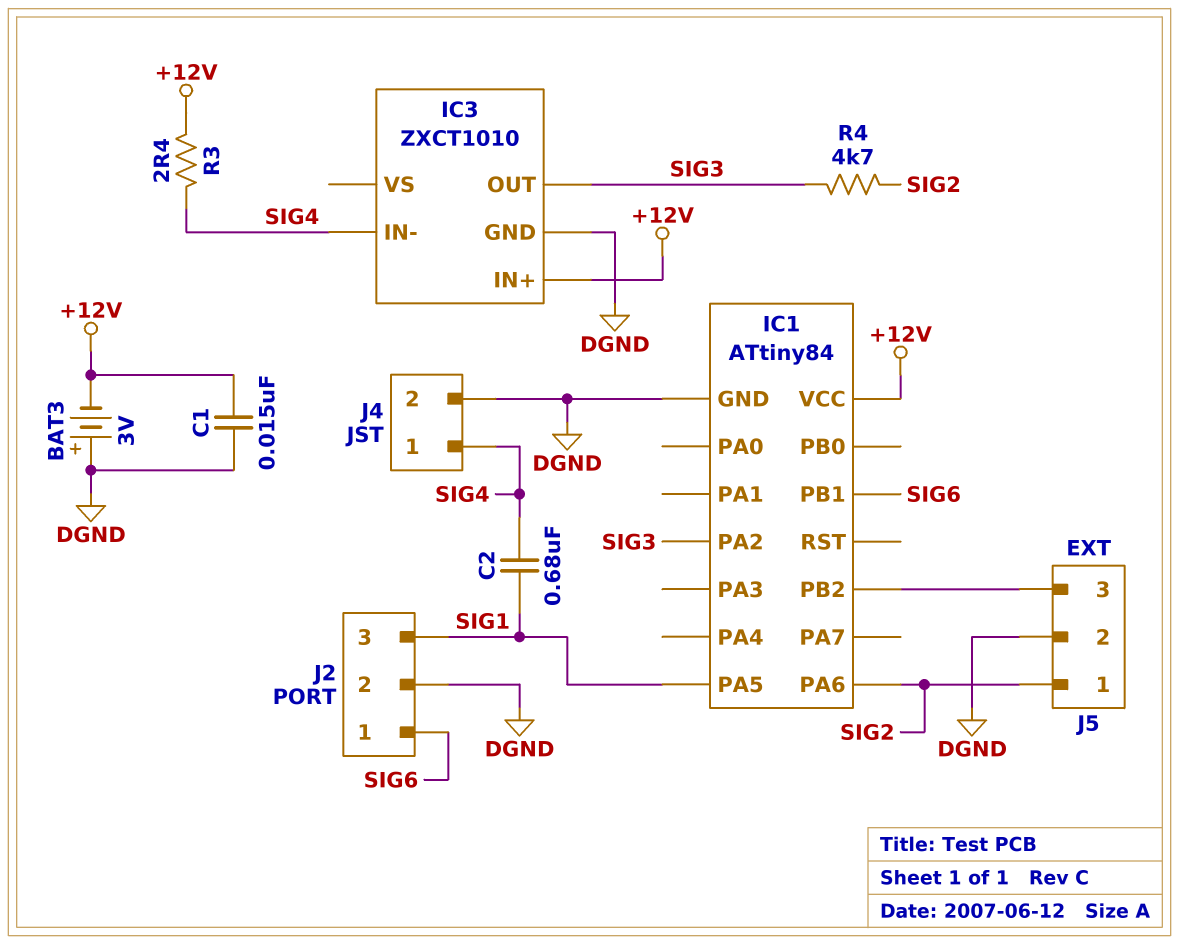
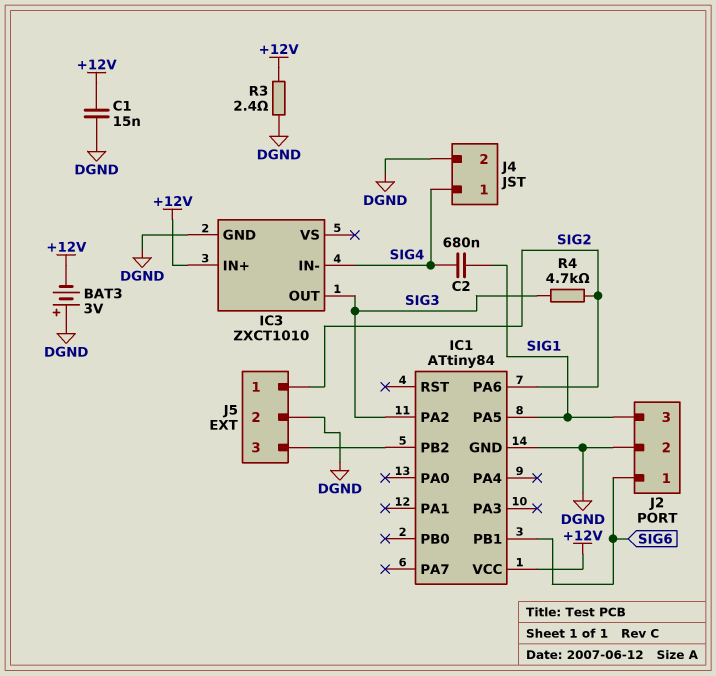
R3: 2.4 (+12V, SIG4) -> 2.4 (+12V, DGND)

